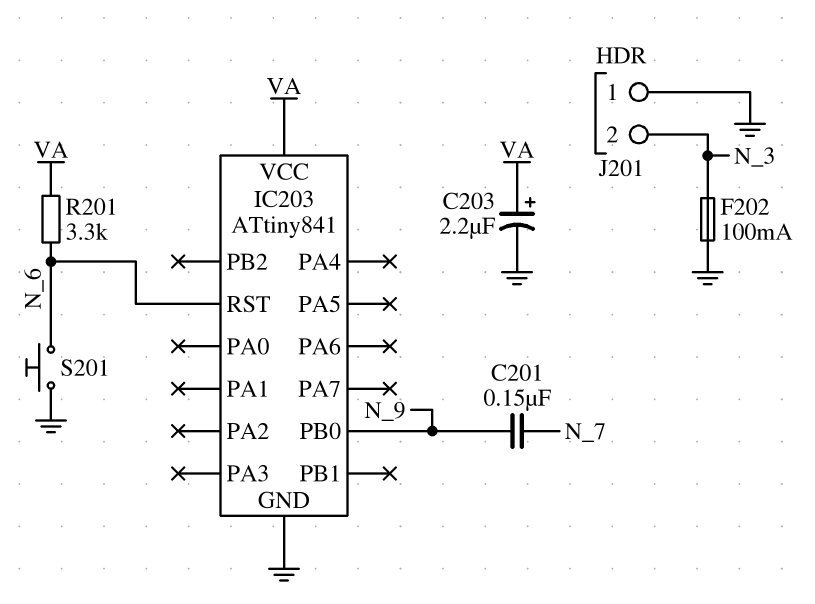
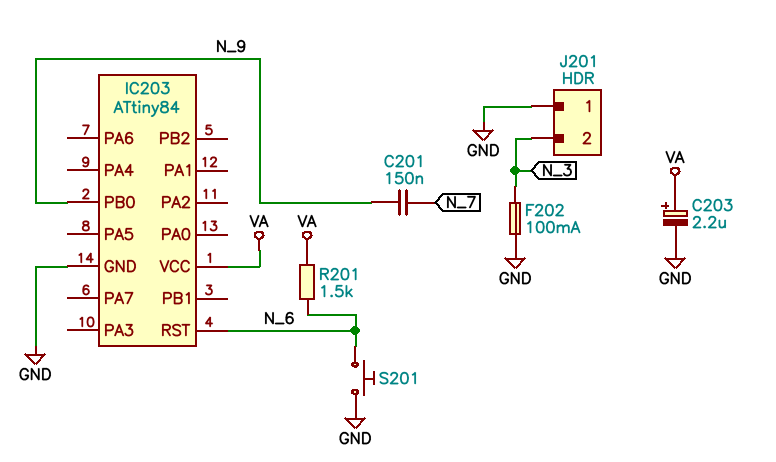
IC203: ATtiny841 -> ATtiny84
R201: 3.3k (N_6, VA) -> 1.5k (N_6, VA)

